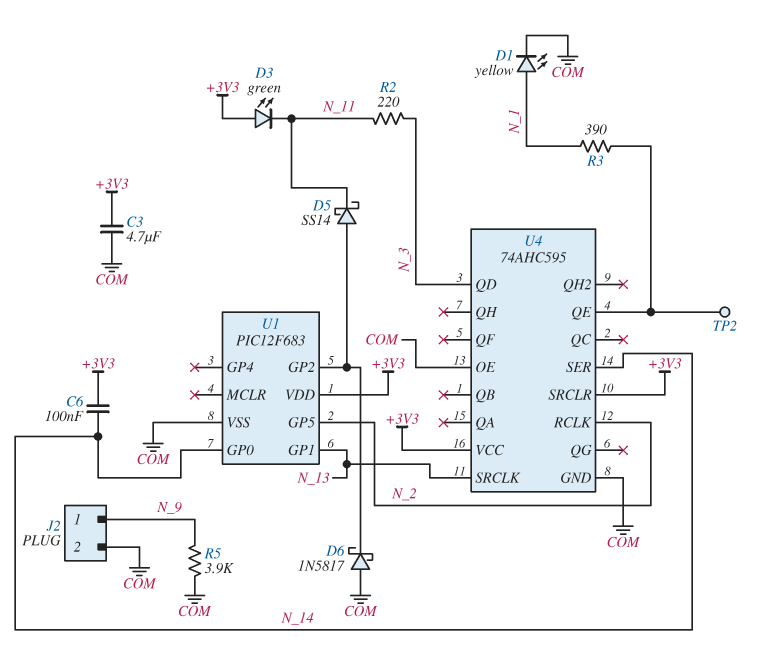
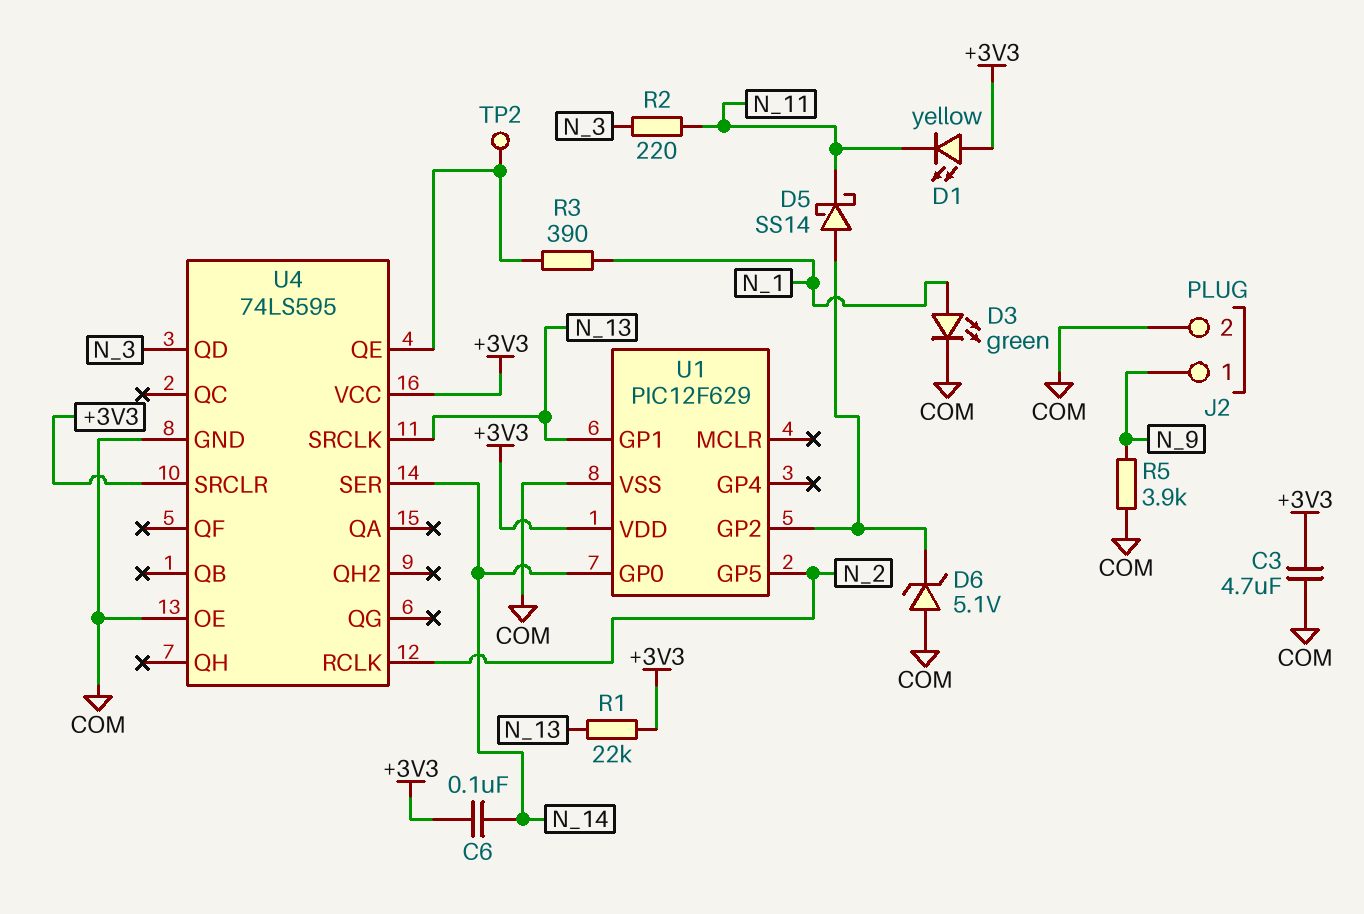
D1: LED yellow (A N_1, K COM) -> LED yellow (A +3V3, K N_11)
D3: LED green (A +3V3, K N_11) -> LED green (A N_1, K COM)
D6: schottky 1N5817 (A COM, K U1/GP2) -> zener 5.1V (A COM, K U1/GP2)
R1: none -> 22k (+3V3, N_13)
U1: PIC12F683 -> PIC12F629
U4: 74AHC595 -> 74LS595

